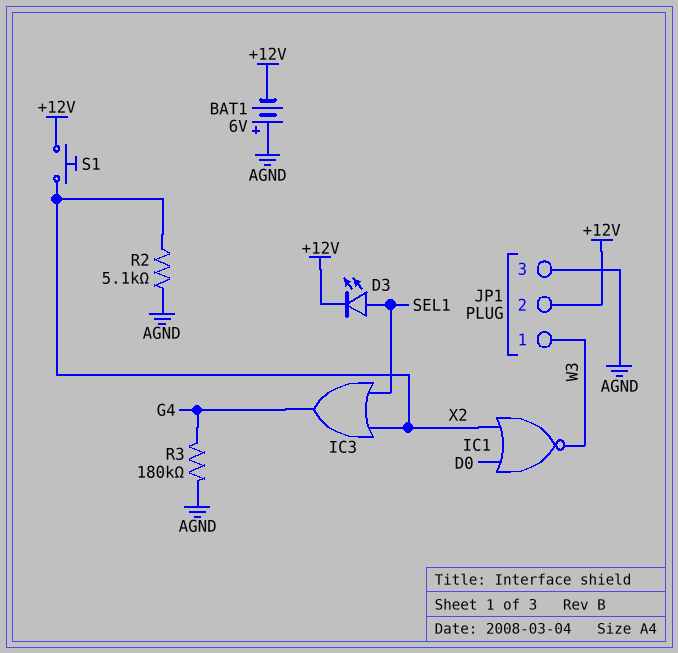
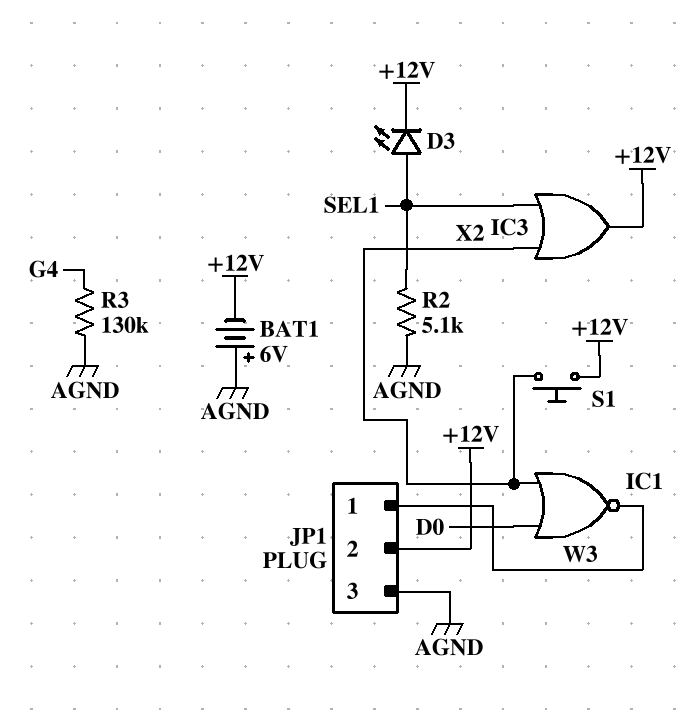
IC3: OR (in SEL1, in X2, out G4) -> OR (in SEL1, in X2, out +12V)
R2: 5.1k (AGND, X2) -> 5.1k (AGND, SEL1)
R3: 180k (AGND, G4) -> 130k (AGND, G4)

